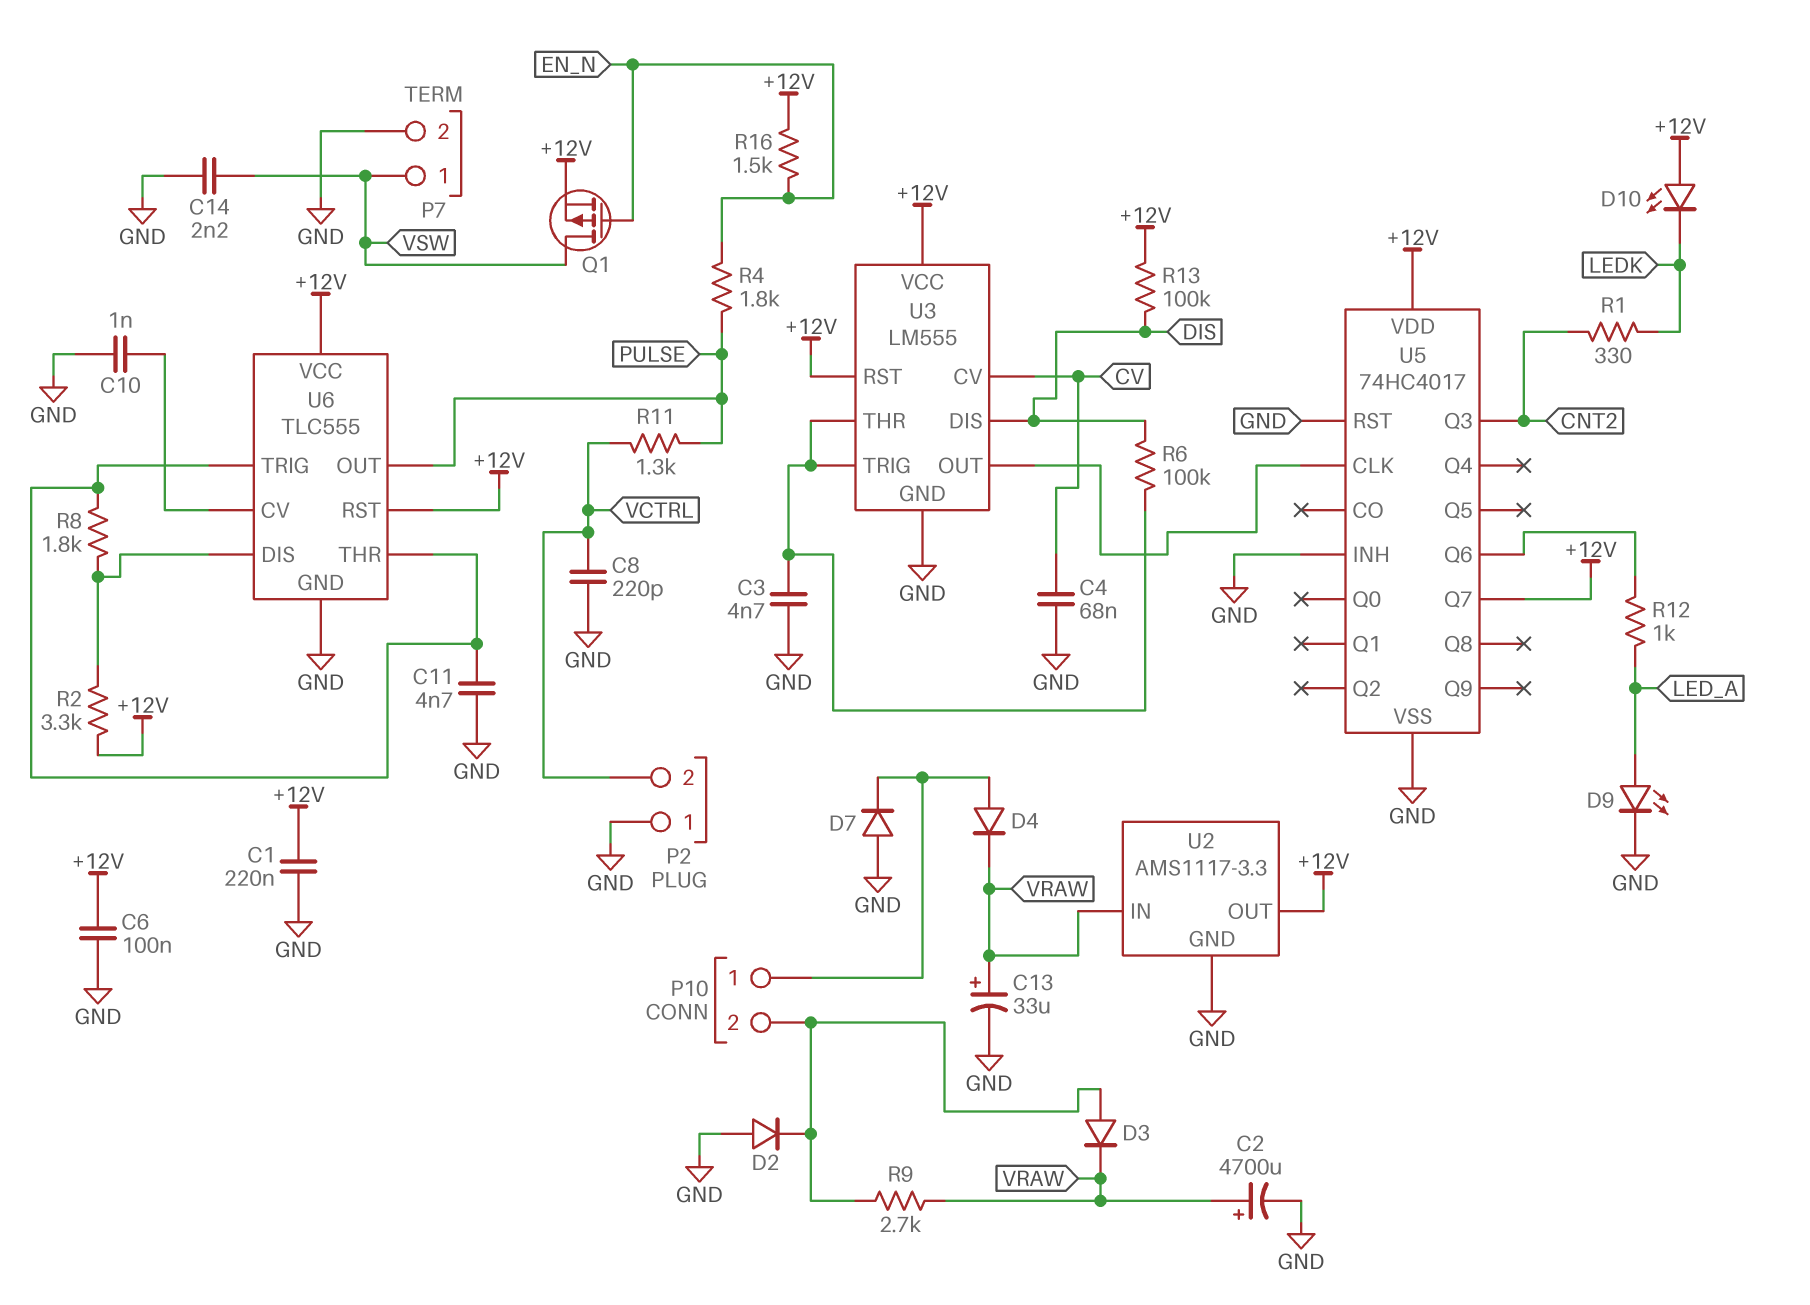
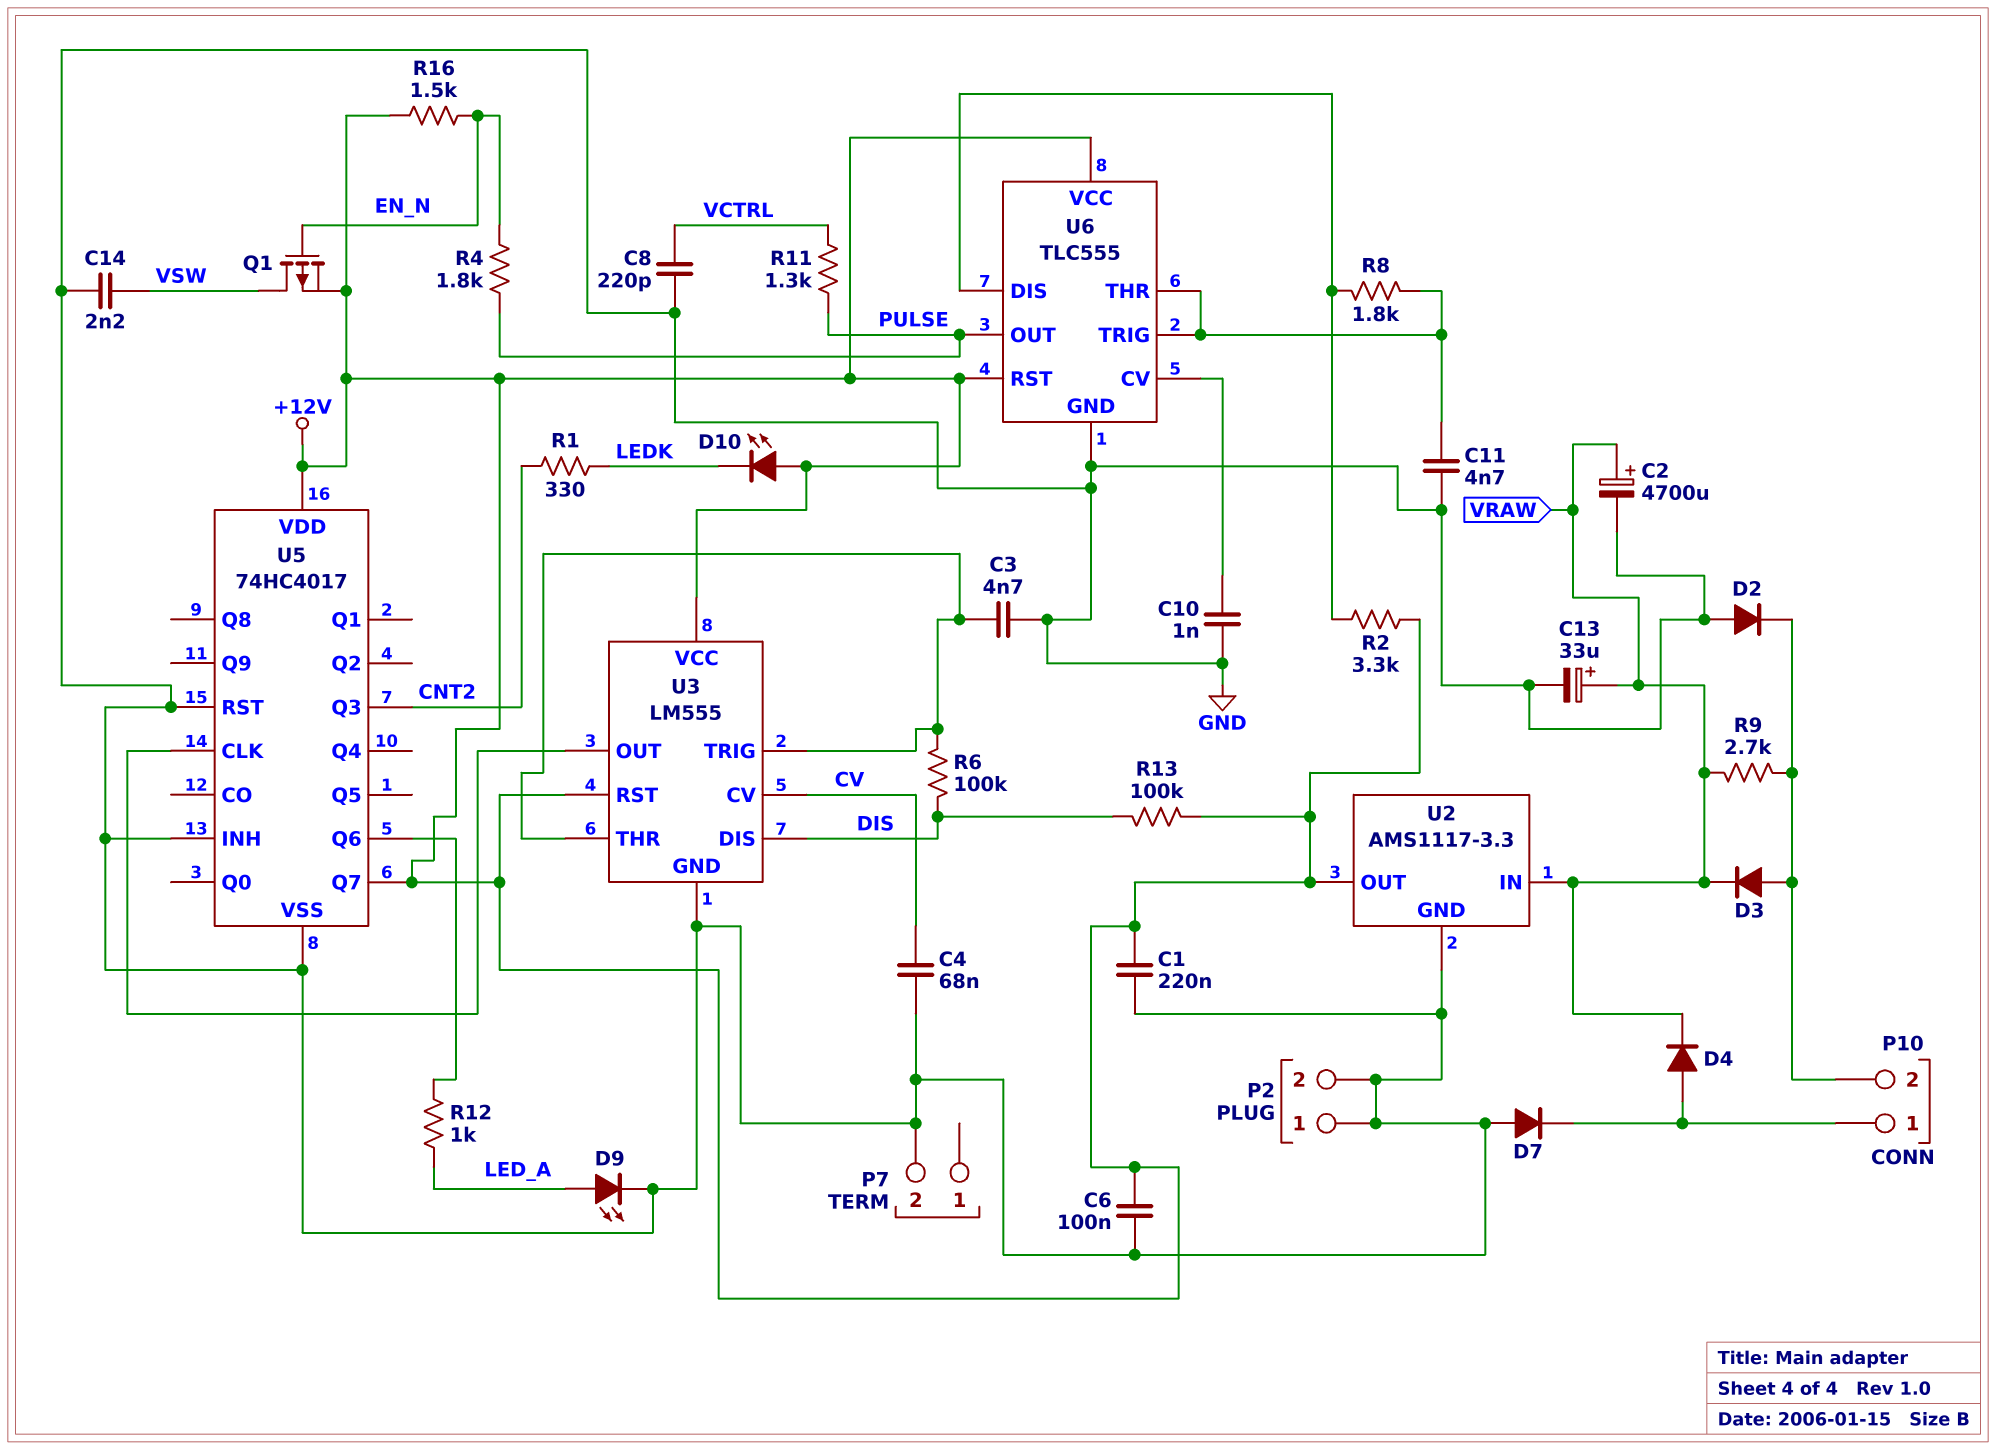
P2 pin 2: VCTRL -> GND
P7 pin 1: VSW -> none

